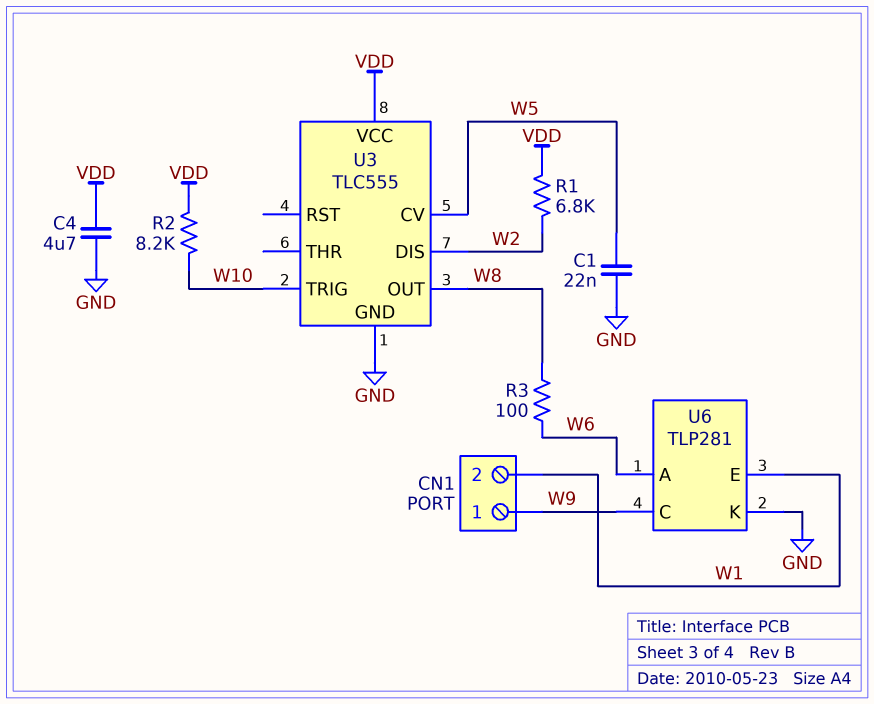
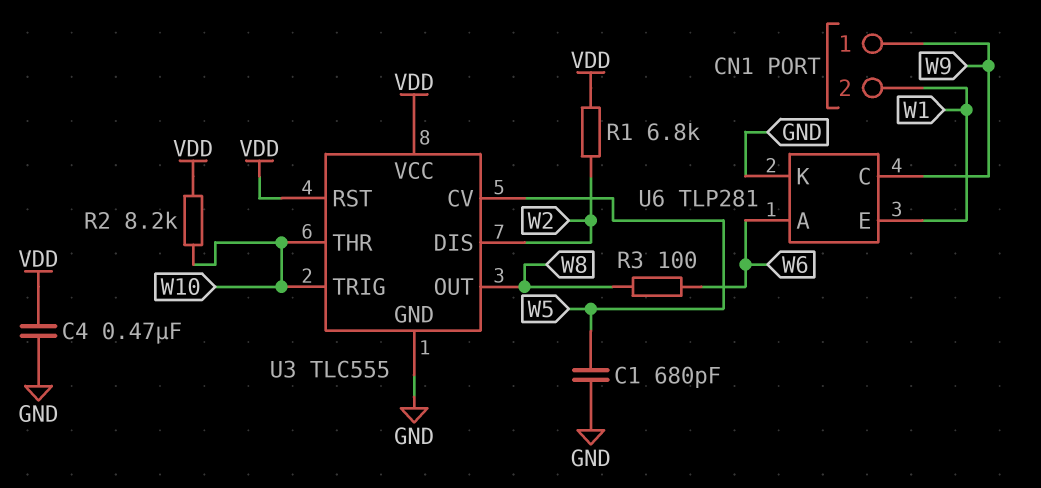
C1: 22nF (GND, W5) -> 680pF (GND, W5)
C4: 4.7uF (GND, VDD) -> 470nF (GND, VDD)
U3 pin RST: none -> VDD
U3 pin THR: none -> W10

